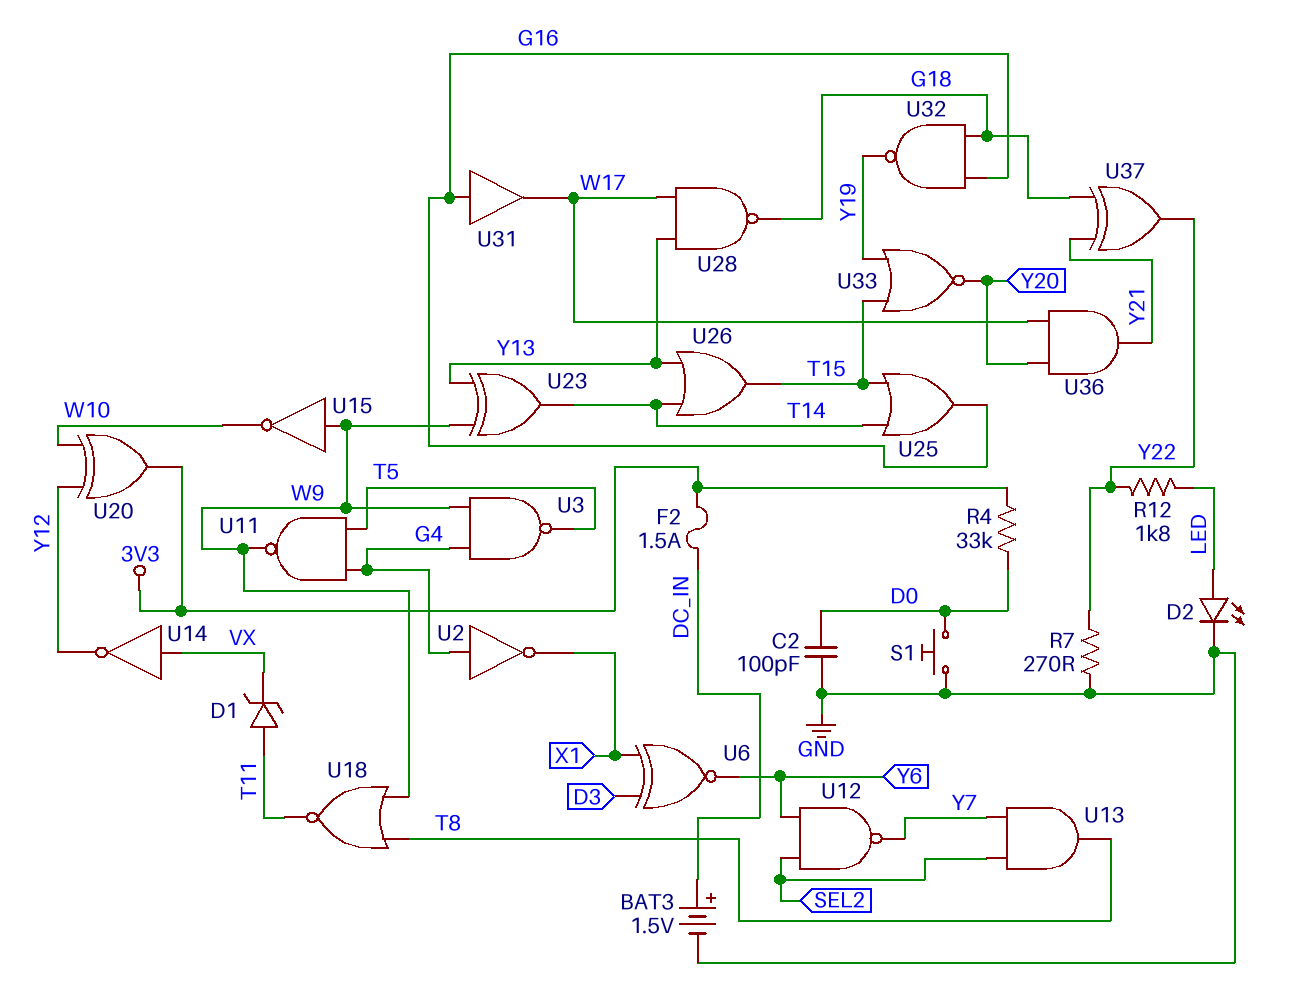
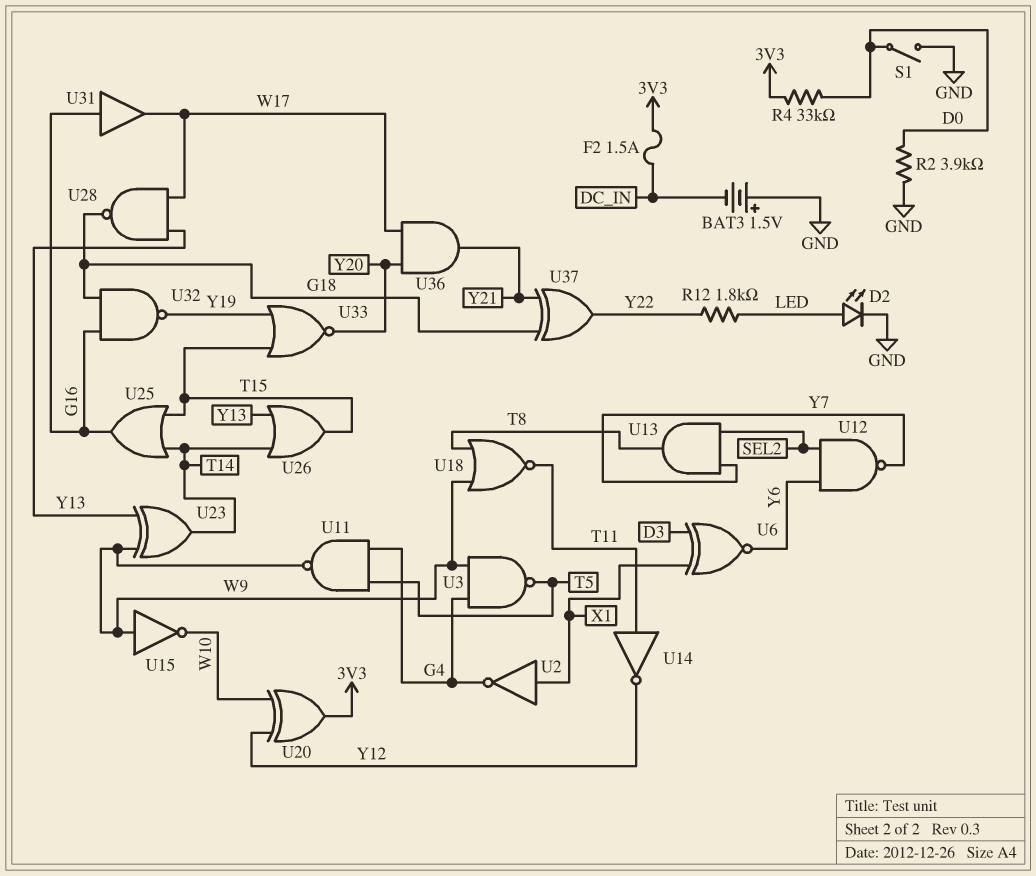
BAT3: 1.5V (plus DC_IN, minus GND) -> 1.5V (plus GND, minus DC_IN)
C2: 100pF (D0, GND) -> none
D1: zener (A T11, K VX) -> none
R2: none -> 3.9k (D0, GND)
R7: 270 (GND, Y22) -> none
S1: button (D0, GND) -> switch (D0, GND)
U2: NOT (in G4, out X1) -> NOT (in X1, out G4)
U14: NOT (in VX, out Y12) -> NOT (in T11, out Y12)

